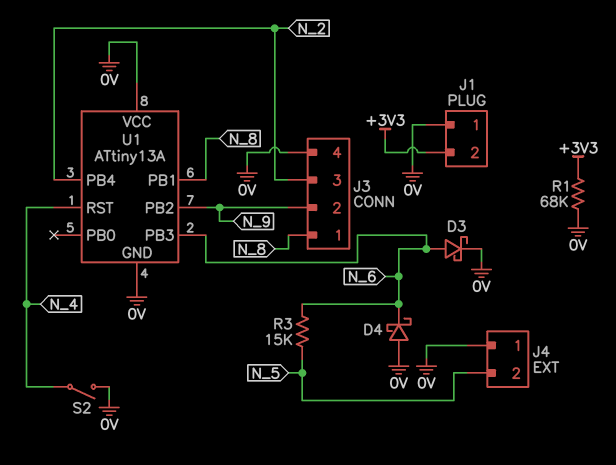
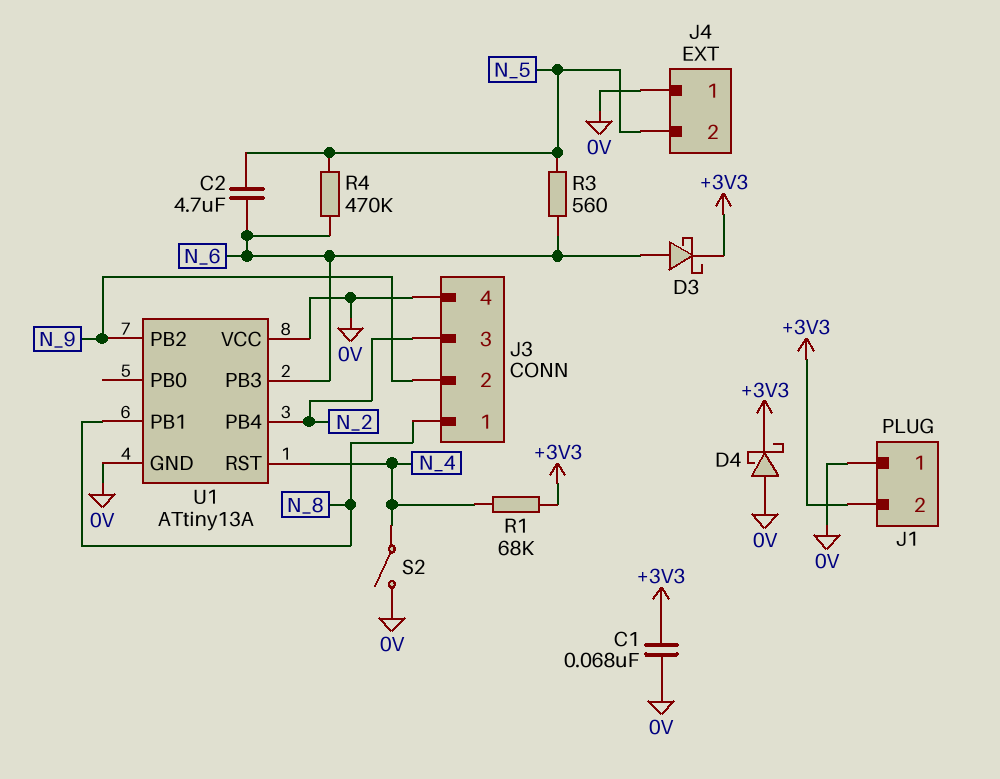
C1: none -> 68nF (+3V3, 0V)
C2: none -> 4.7uF (N_5, N_6)
D3: schottky (A N_6, K 0V) -> schottky (A N_6, K +3V3)
D4: schottky (A 0V, K N_6) -> schottky (A 0V, K +3V3)
R1: 68k (+3V3, 0V) -> 68k (+3V3, N_4)
R3: 15k (N_5, N_6) -> 560 (N_5, N_6)
R4: none -> 470k (N_5, N_6)

